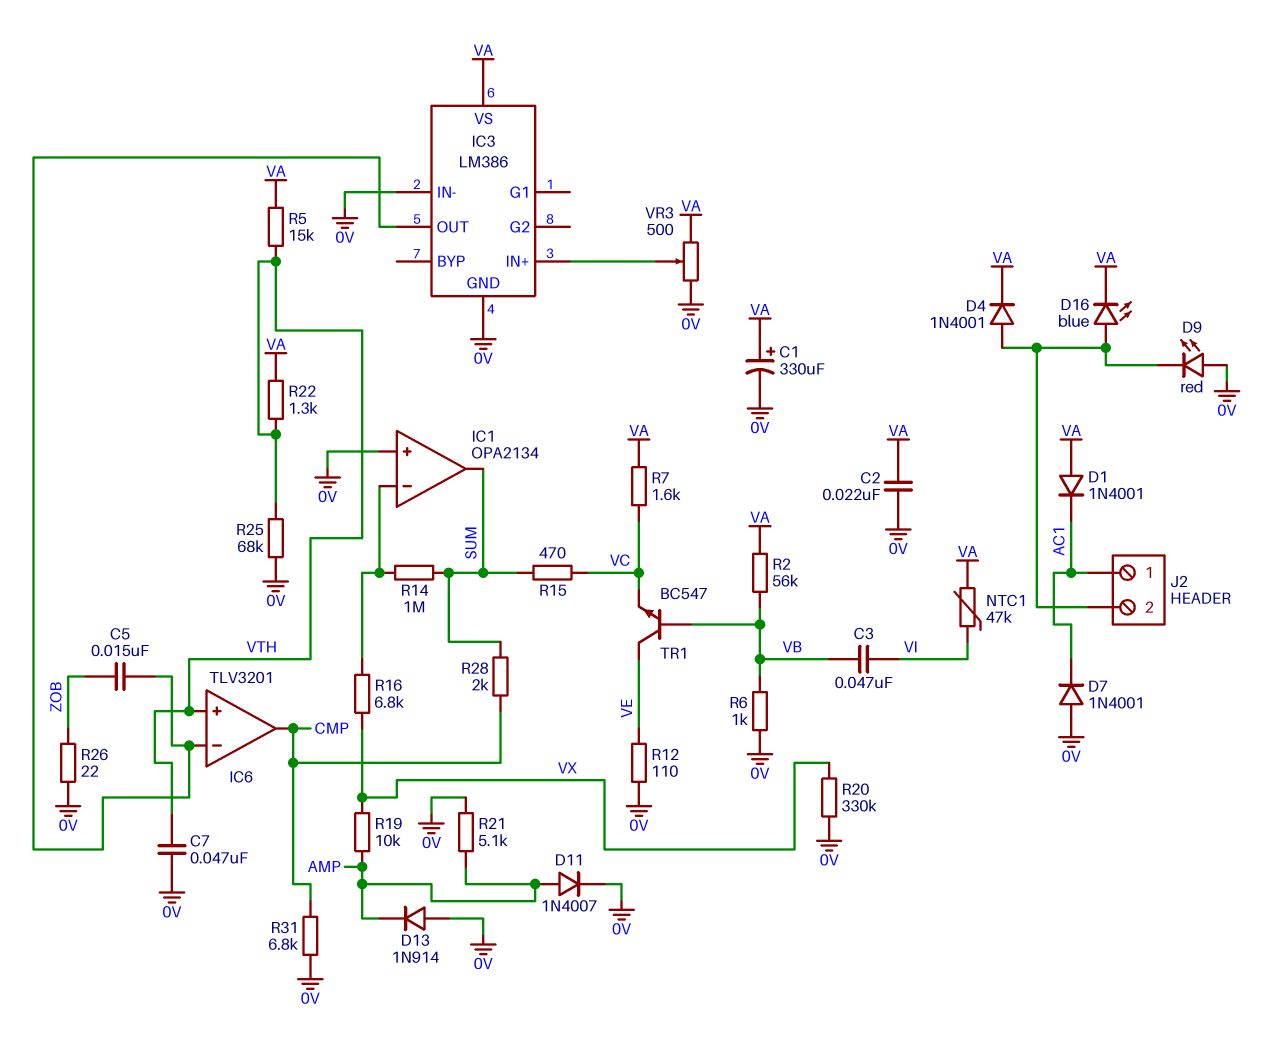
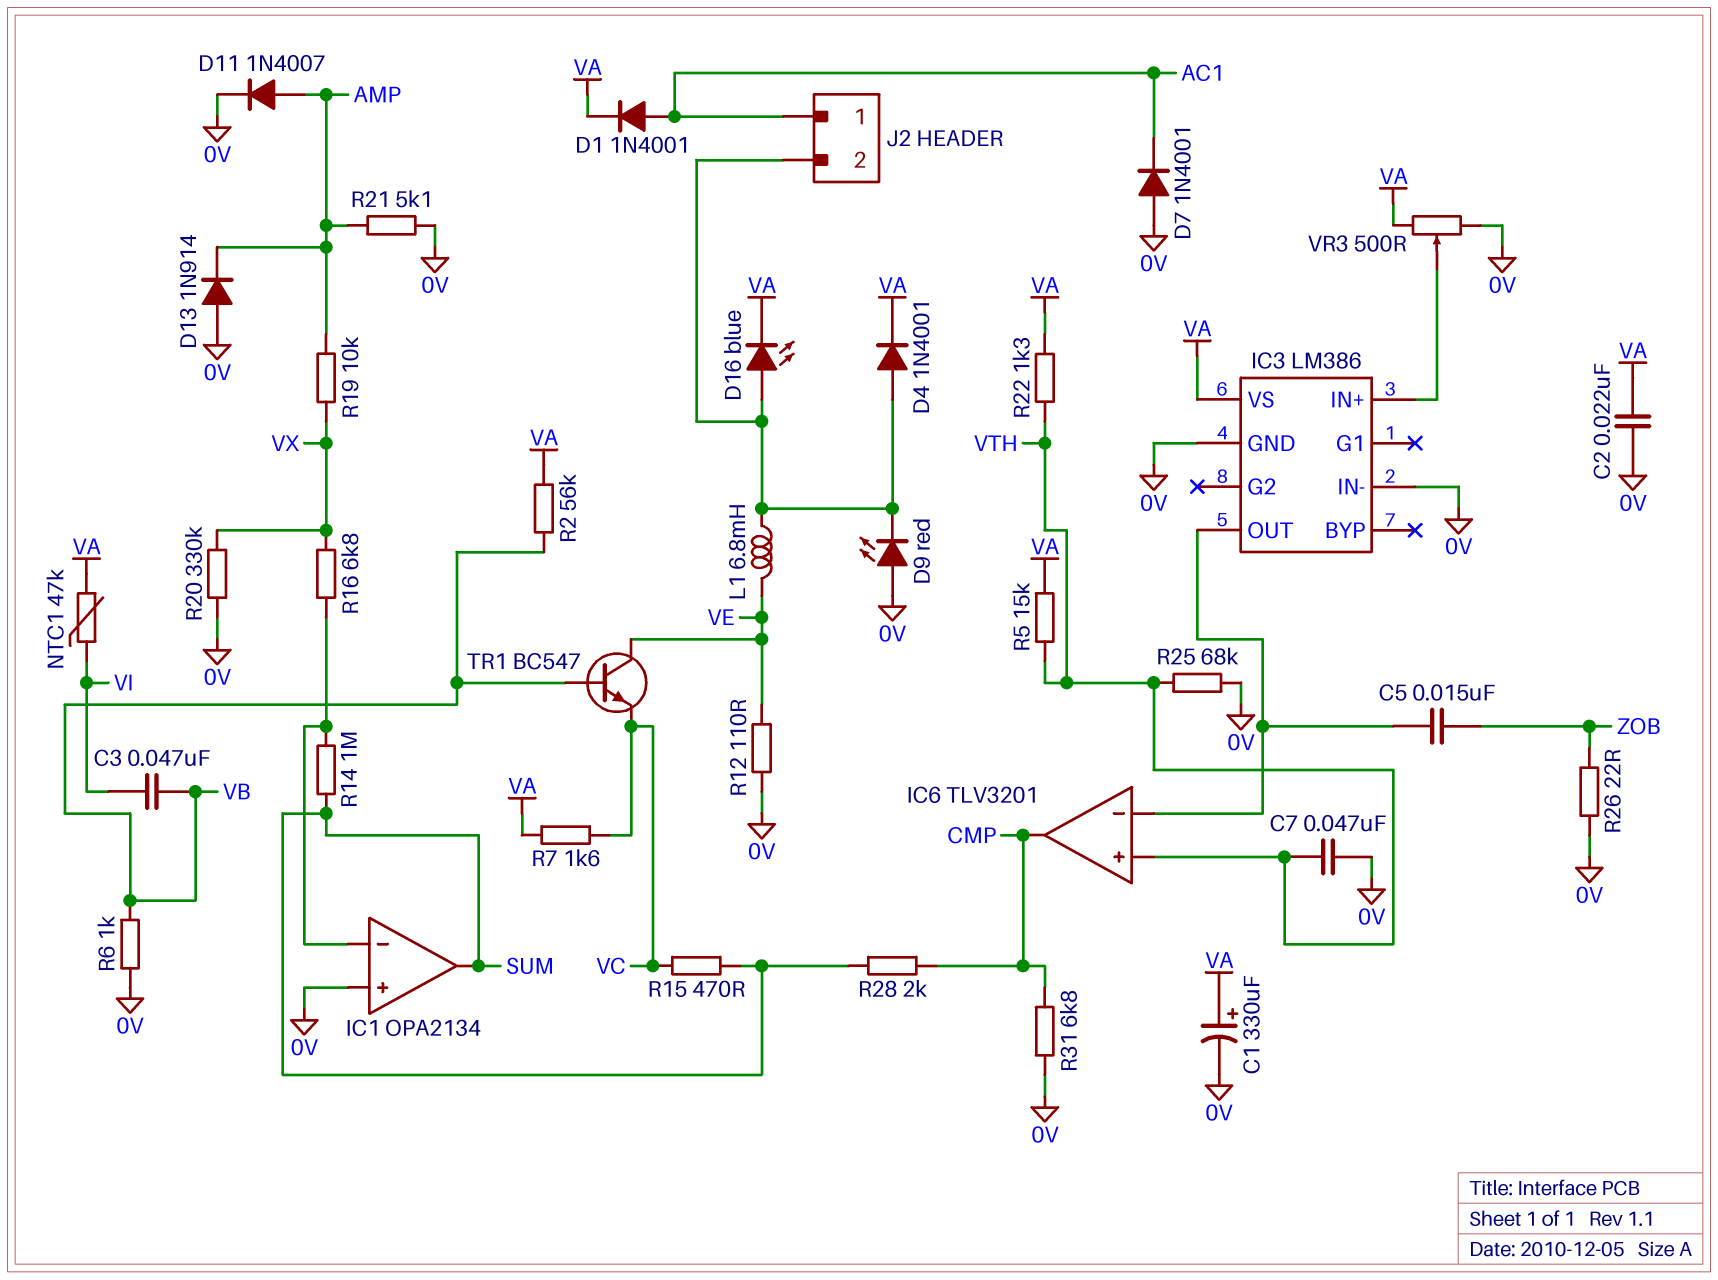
D1: diode 1N4001 (A VA, K AC1) -> diode 1N4001 (A AC1, K VA)
L1: none -> 6.8mH (J2/2, VE)

